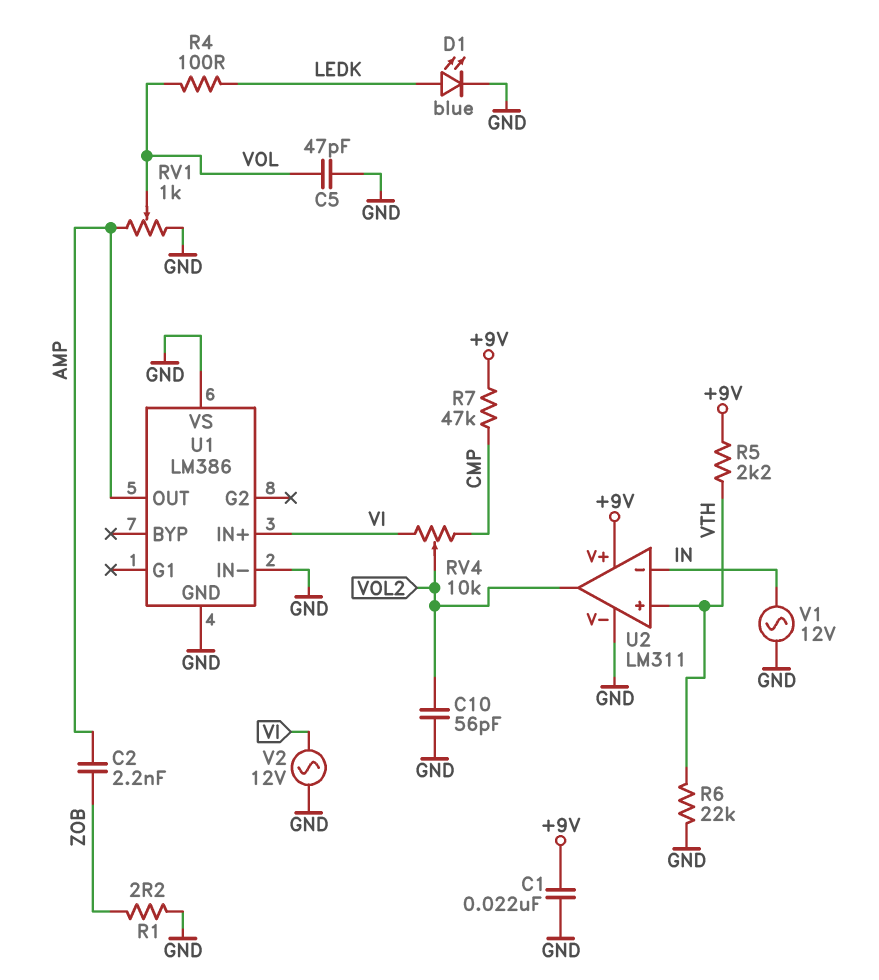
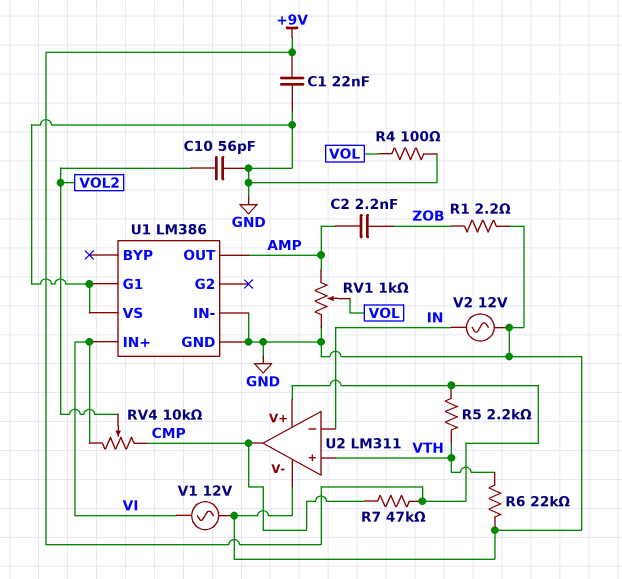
C5: 47pF (GND, VOL) -> none
D1: LED blue (A LEDK, K GND) -> none
R4: 100 (LEDK, VOL) -> 100 (GND, VOL)
U1 pin G1: none -> GND
U2 pin out: VOL2 -> CMP
V1: AC 12V (GND, IN) -> AC 12V (GND, VI)
V2: AC 12V (GND, VI) -> AC 12V (GND, IN)

